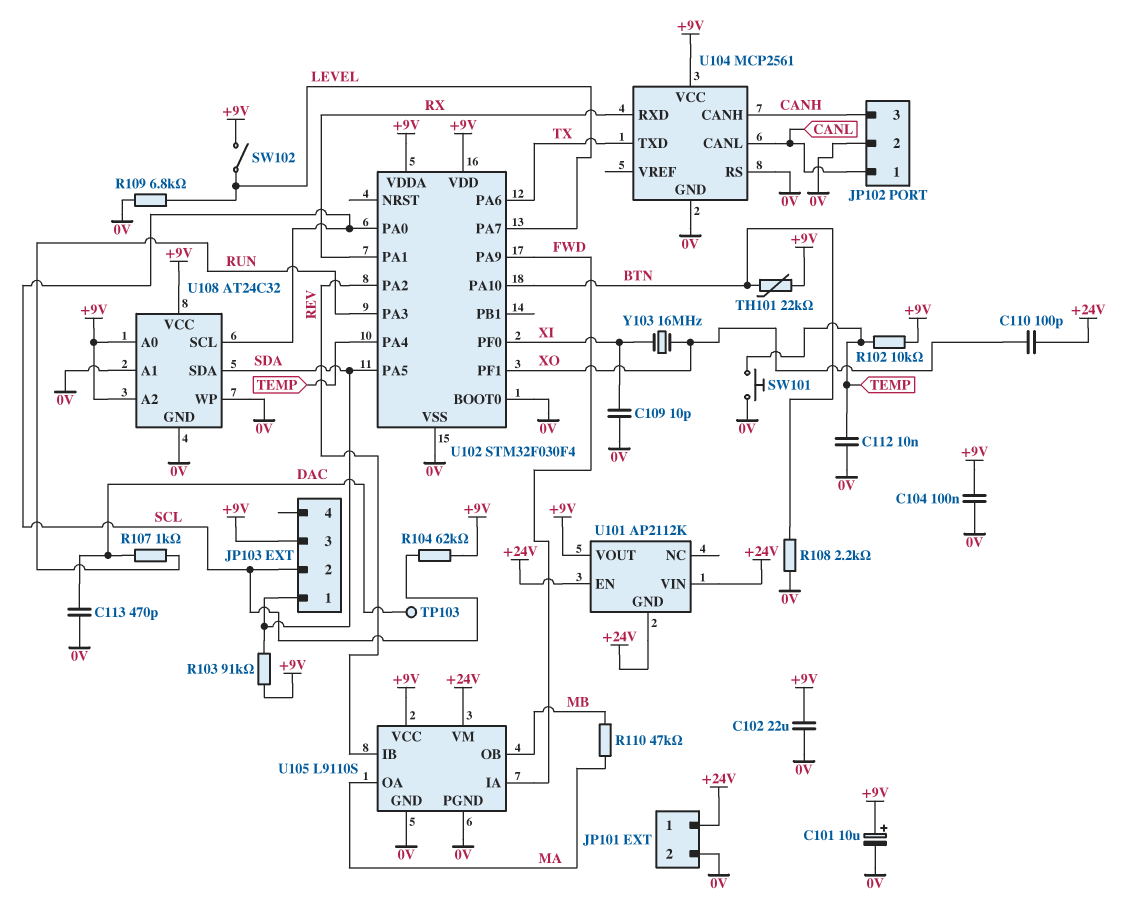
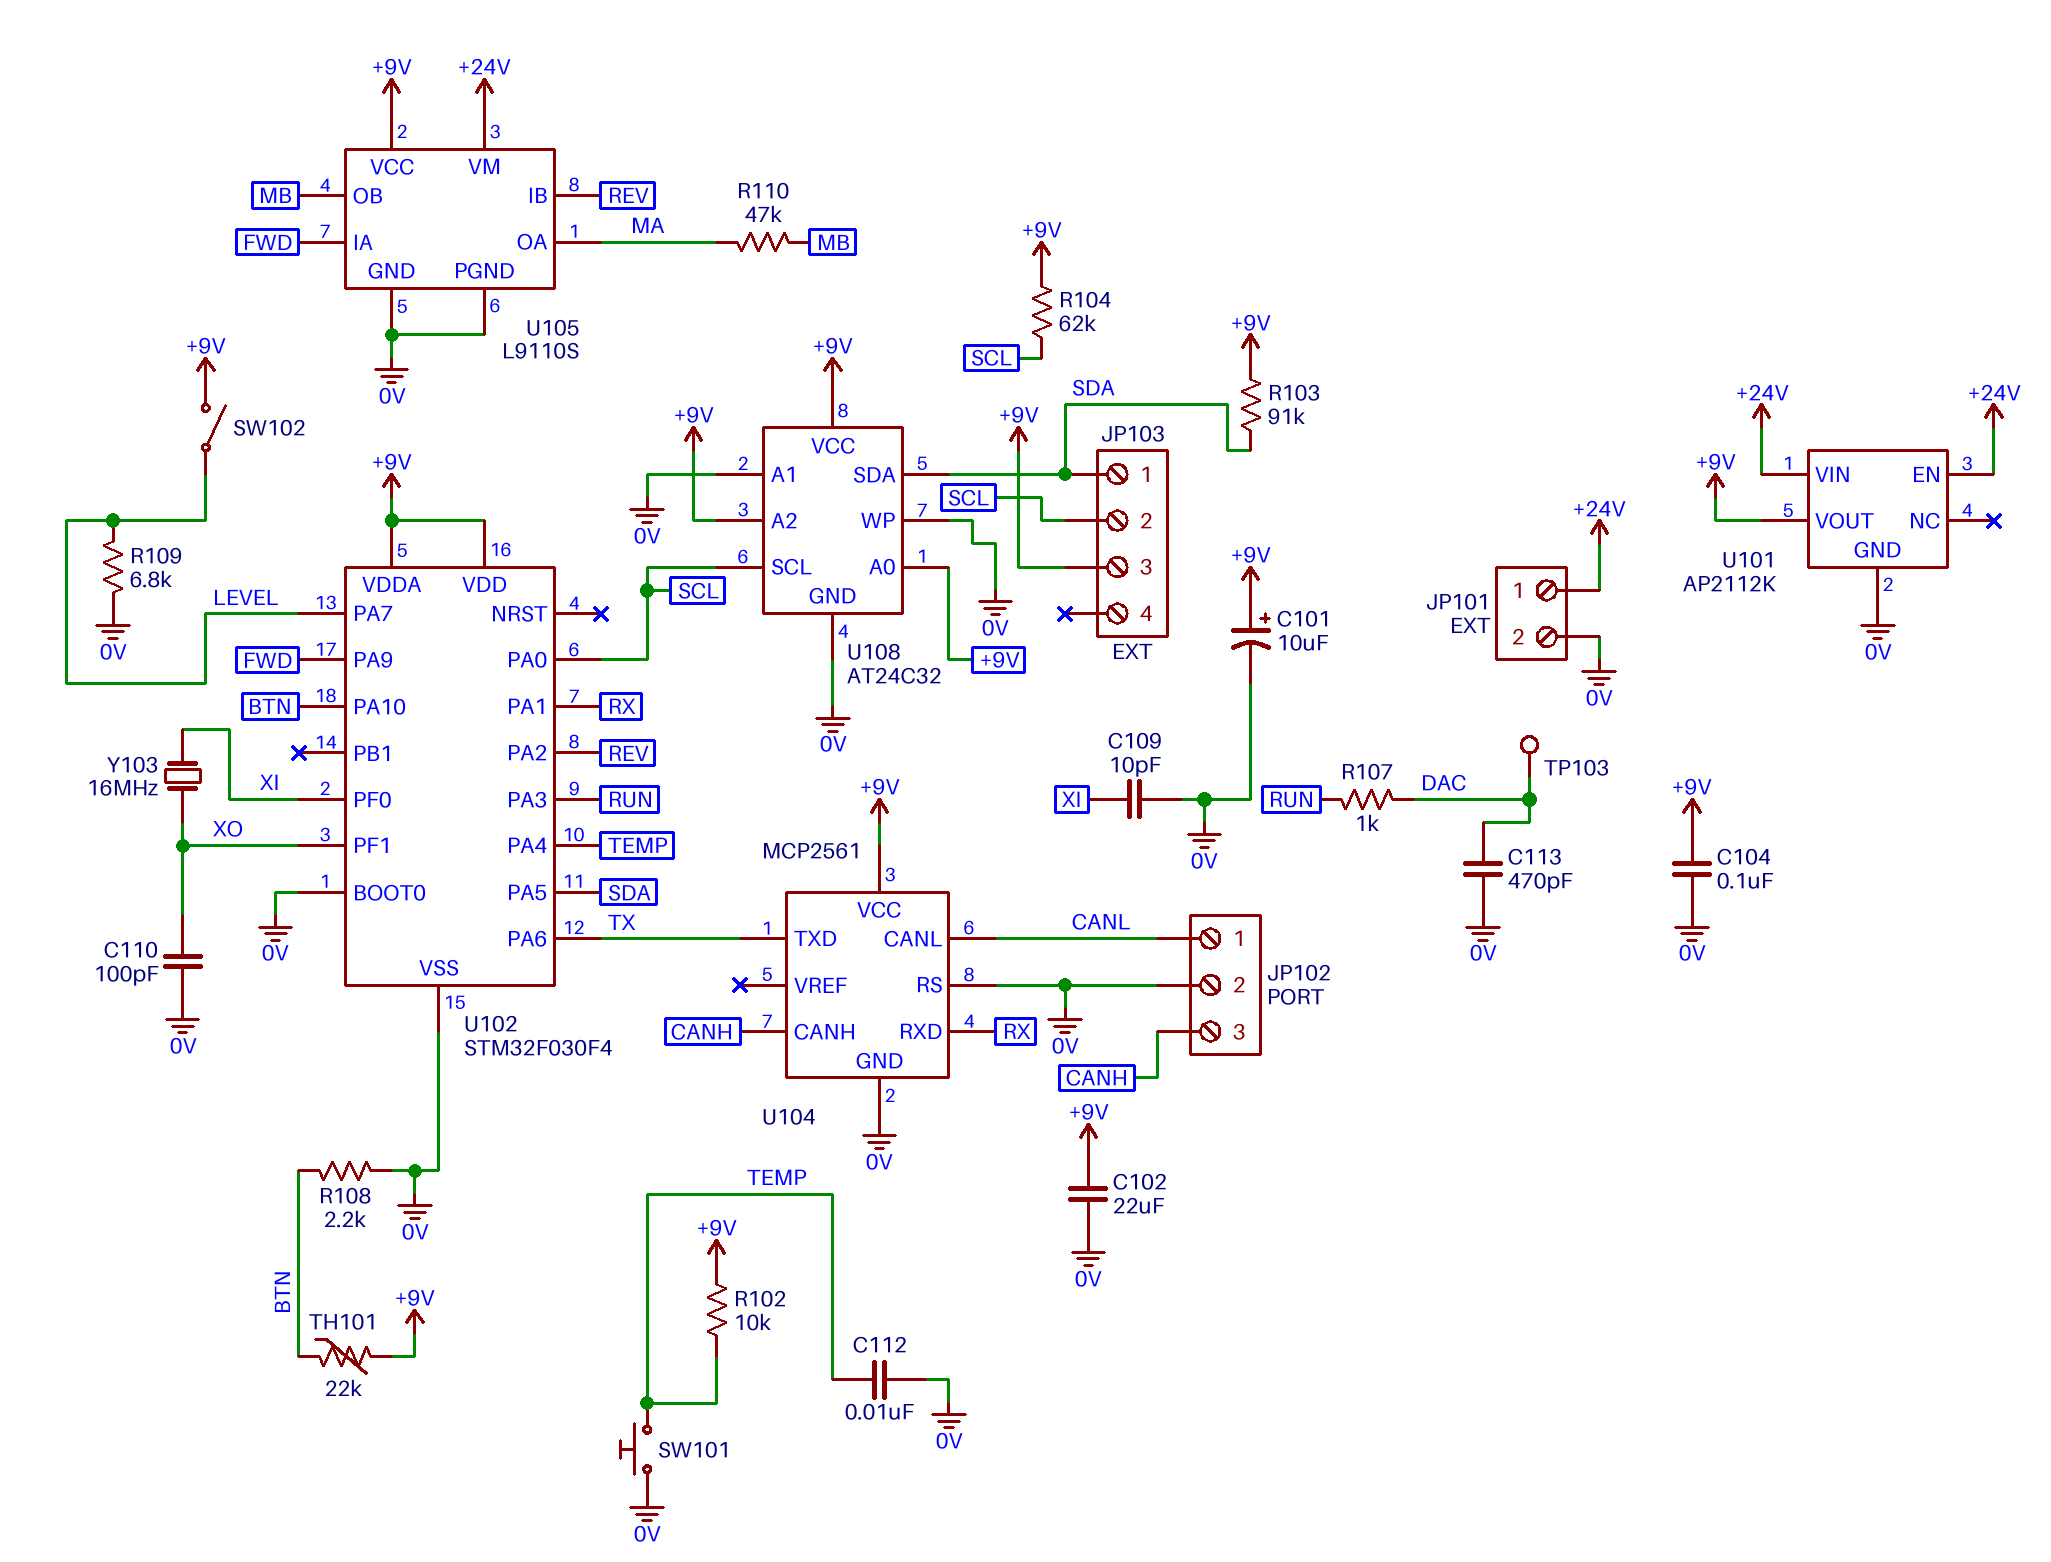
C110: 100pF (+24V, XO) -> 100pF (0V, XO)
U101 pin GND: +24V -> 0V

